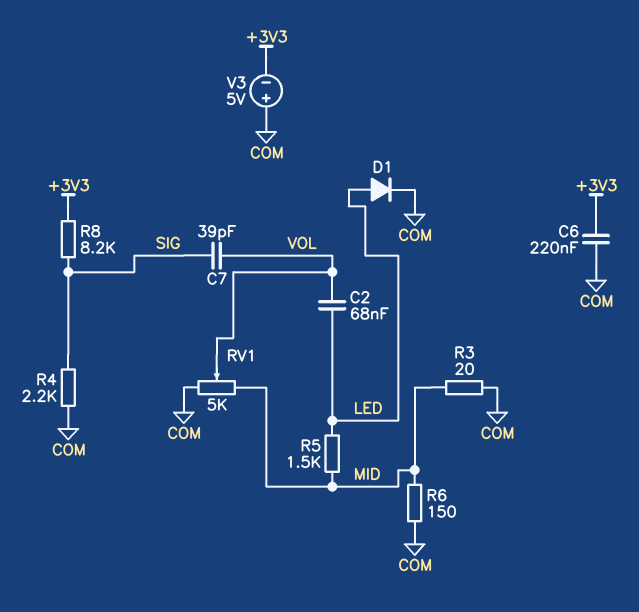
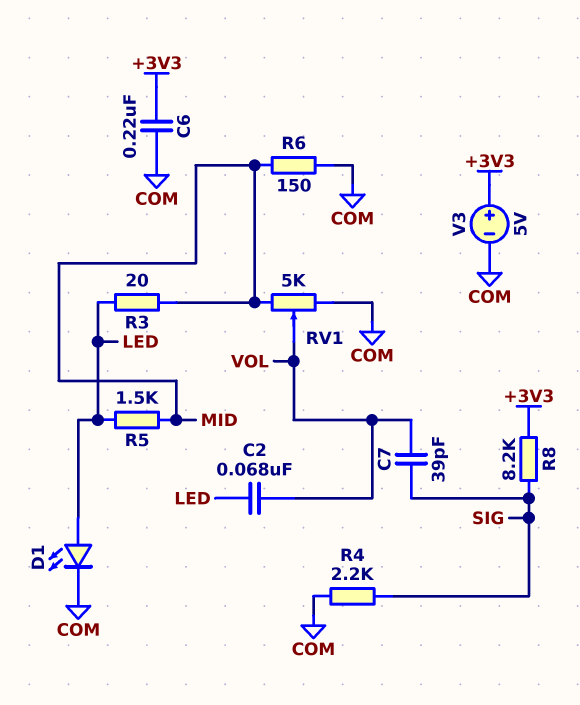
D1: diode (A LED, K COM) -> LED (A LED, K COM)
R3: 20 (COM, MID) -> 20 (LED, MID)
V3: 5V (plus COM, minus +3V3) -> 5V (plus +3V3, minus COM)

